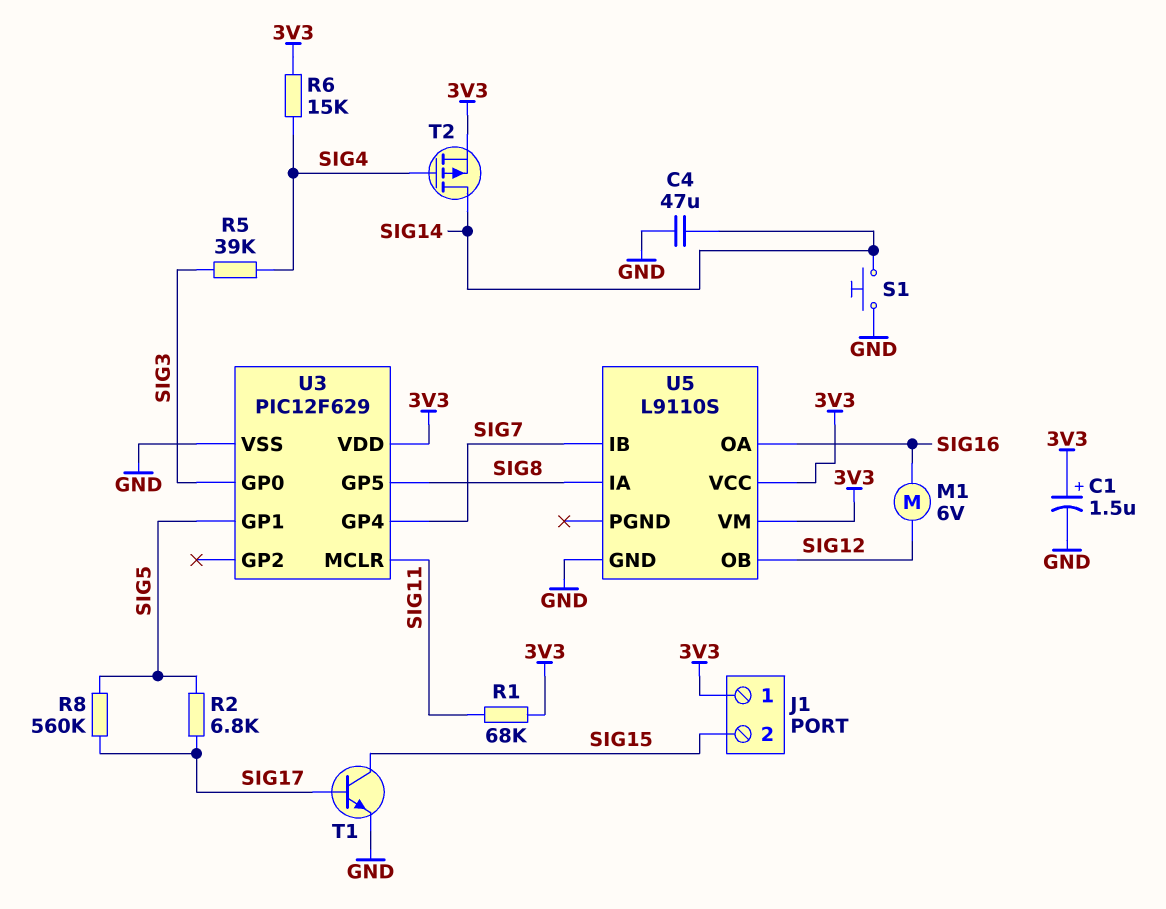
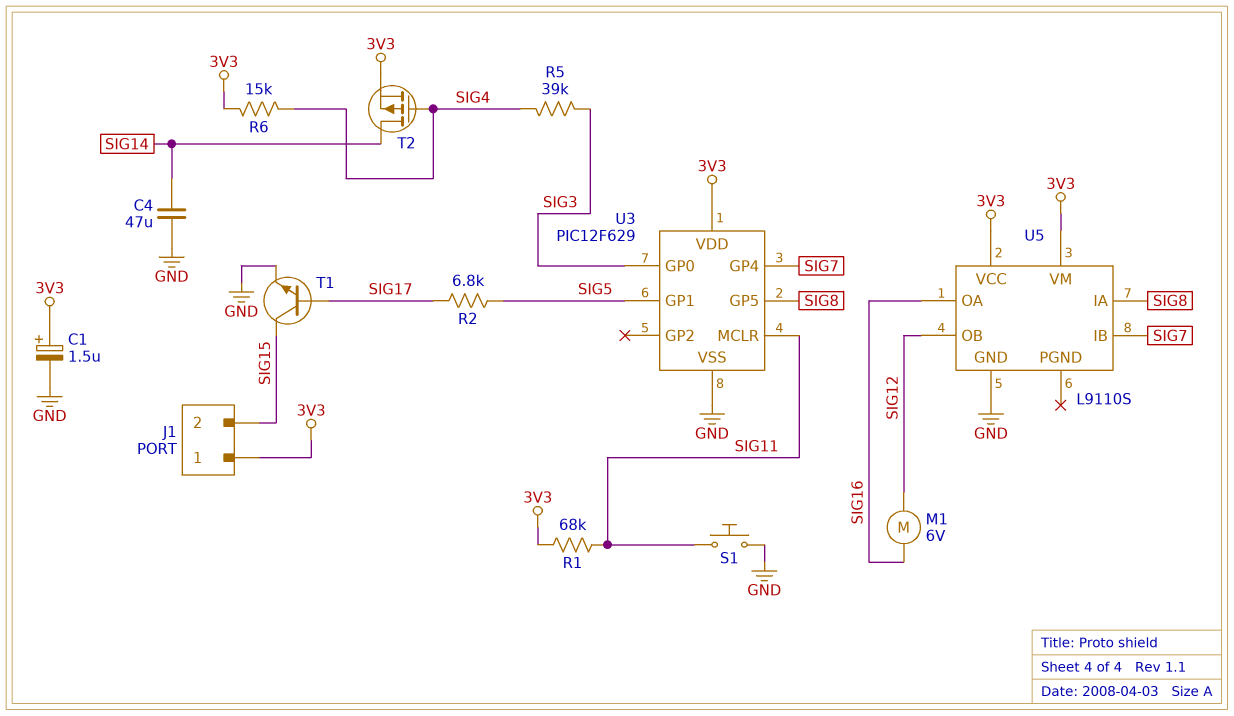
R8: 560k (SIG5, SIG17) -> none
S1: button (GND, SIG14) -> button (GND, SIG11)

